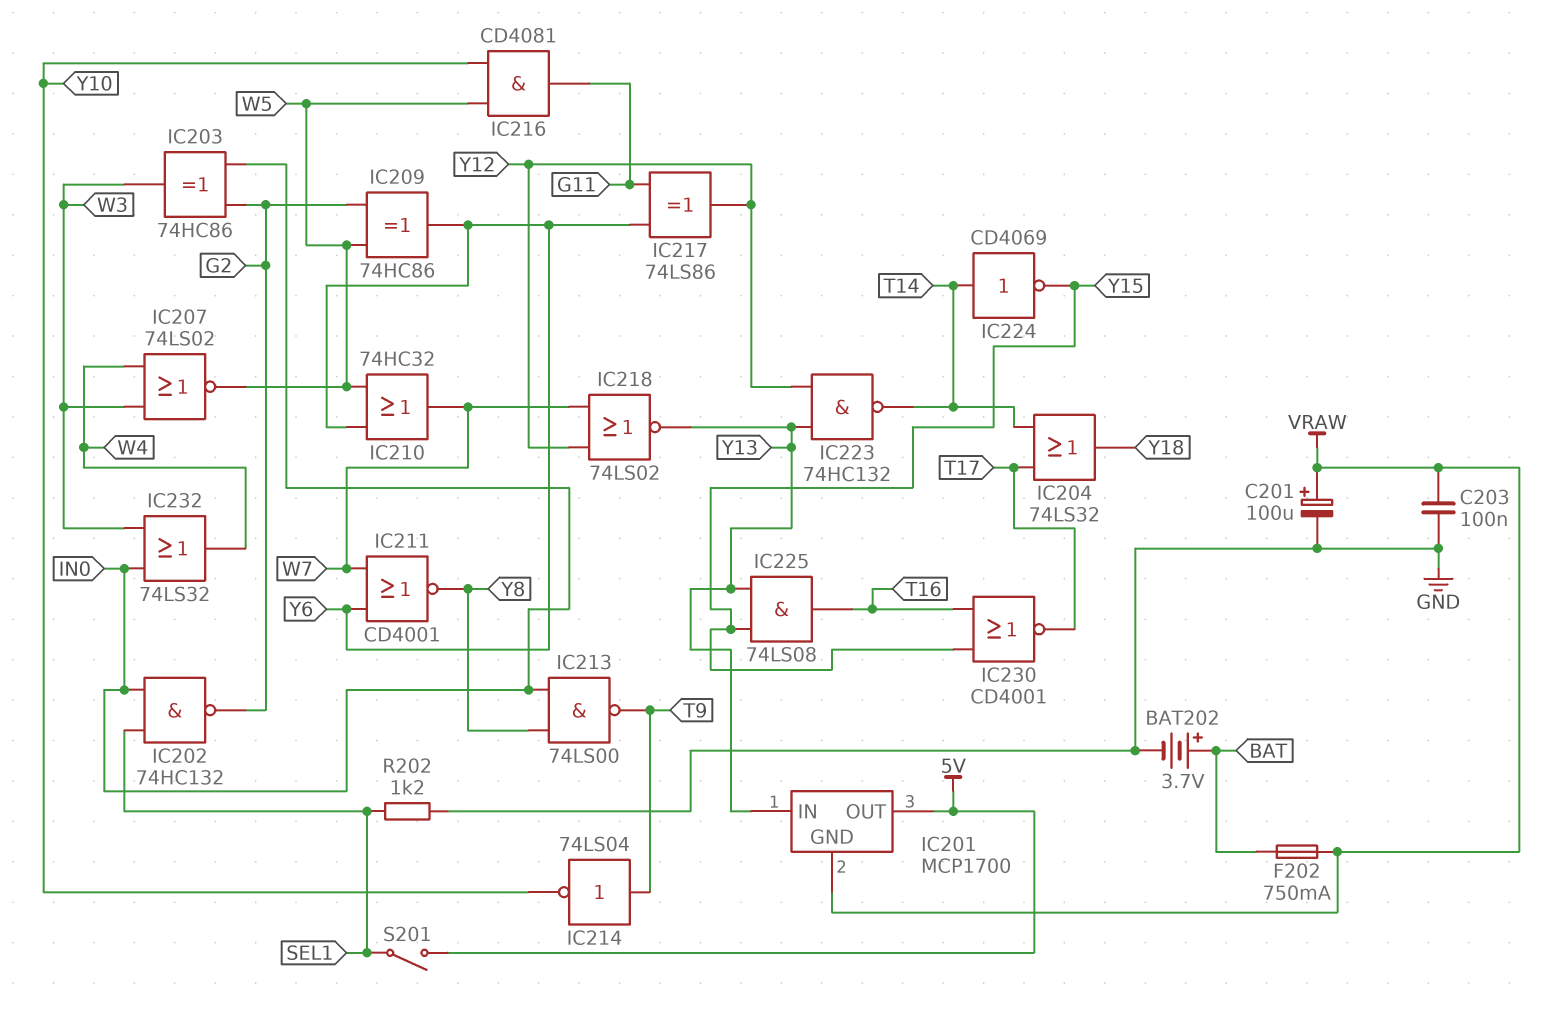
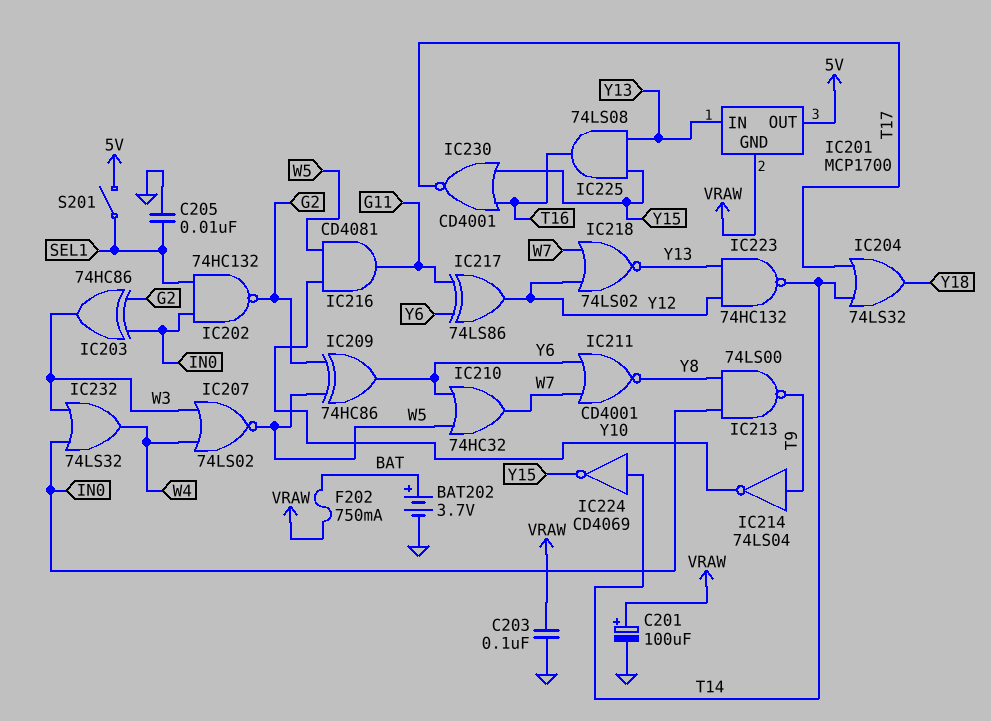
C205: none -> 10nF (GND, SEL1)
R202: 1.2k (GND, SEL1) -> none

